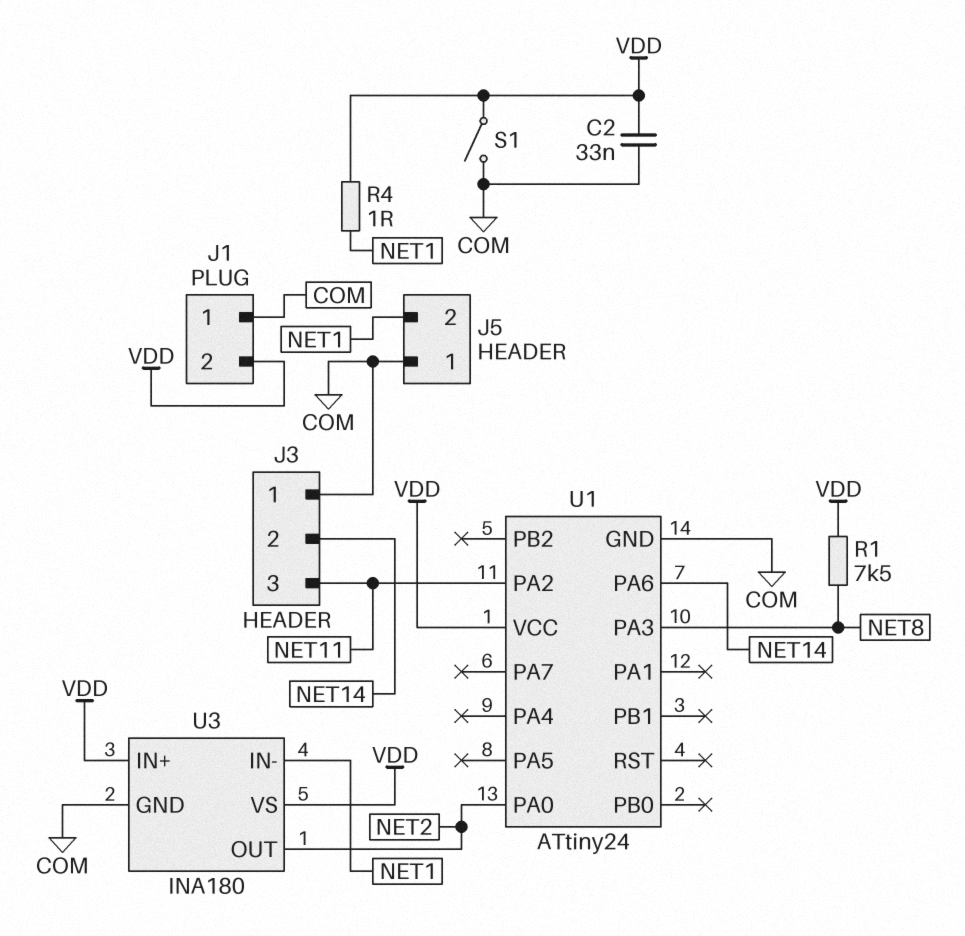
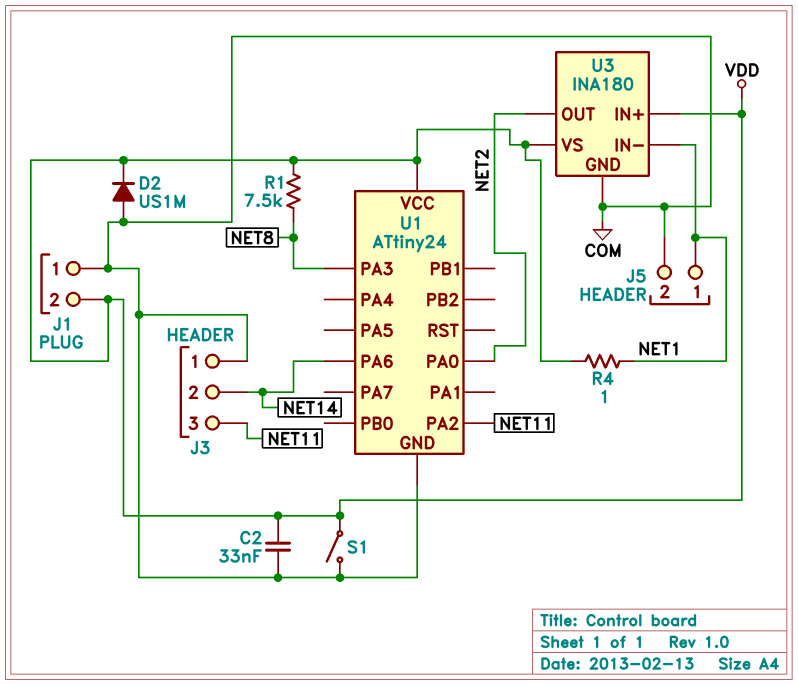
D2: none -> diode US1M (A COM, K VDD)
J5 pin 1: COM -> NET1
J5 pin 2: NET1 -> COM

